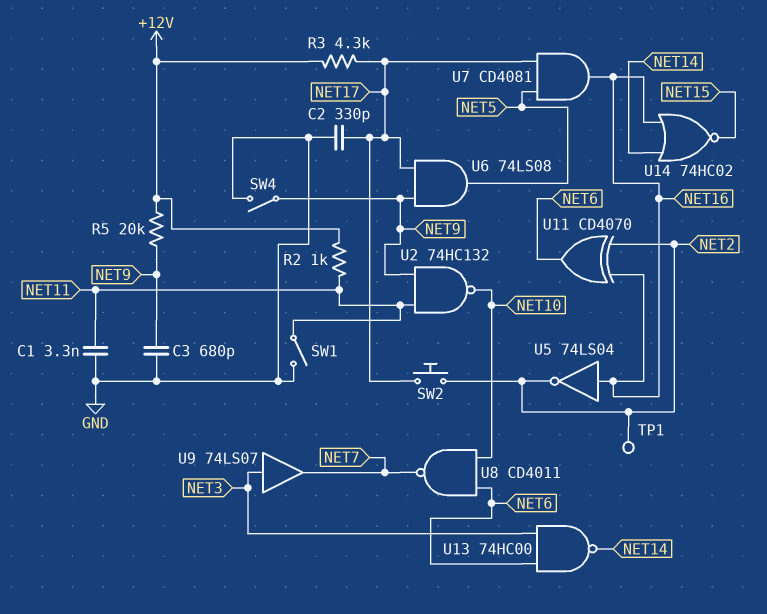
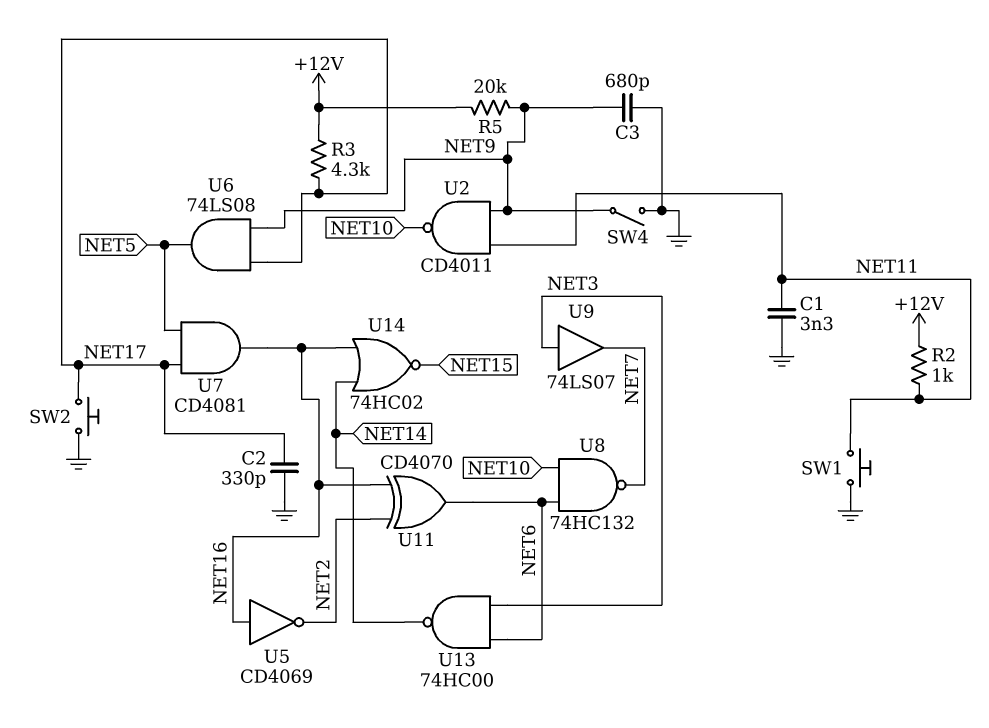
SW1: switch (GND, NET11) -> button (GND, NET11)
SW2: button (NET2, NET17) -> button (GND, NET17)
TP1: test point (NET2) -> none
U2: NAND 74HC132 (in NET9, in NET11, out NET10) -> NAND CD4011 (in NET9, in NET11, out NET10)
U5: NOT 74LS04 (in NET16, out NET2) -> NOT CD4069 (in NET16, out NET2)
U8: NAND CD4011 (in NET6, in NET10, out NET7) -> NAND 74HC132 (in NET6, in NET10, out NET7)

